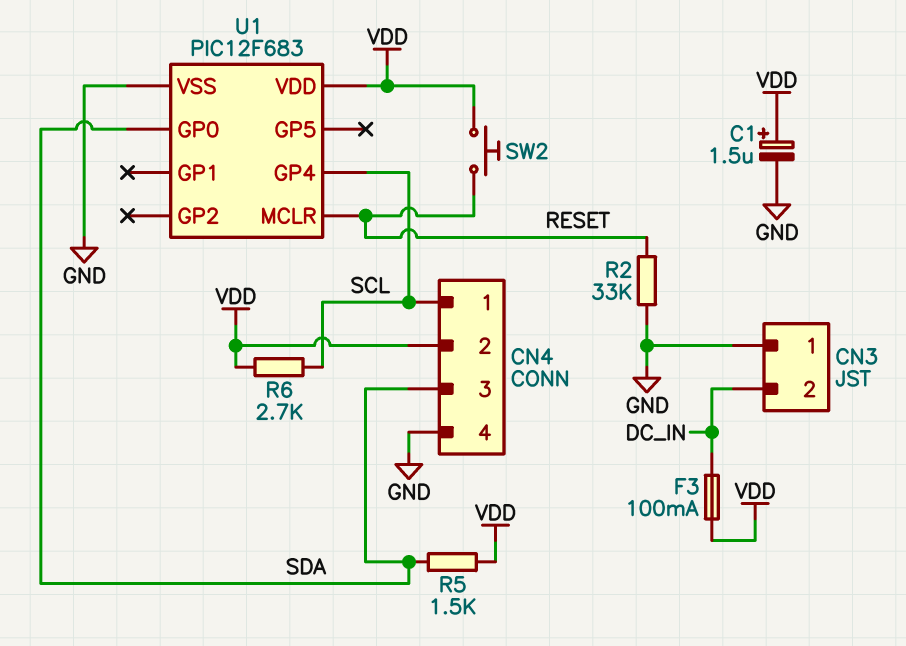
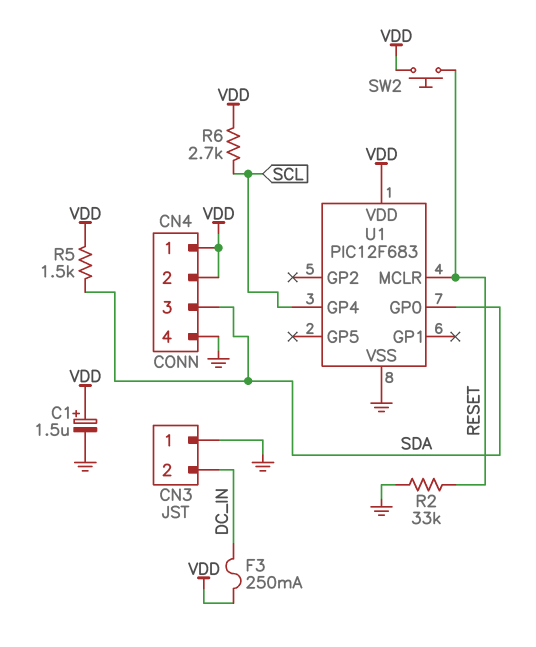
CN4 pin 1: SCL -> VDD
F3: 100mA (DC_IN, VDD) -> 250mA (DC_IN, VDD)

